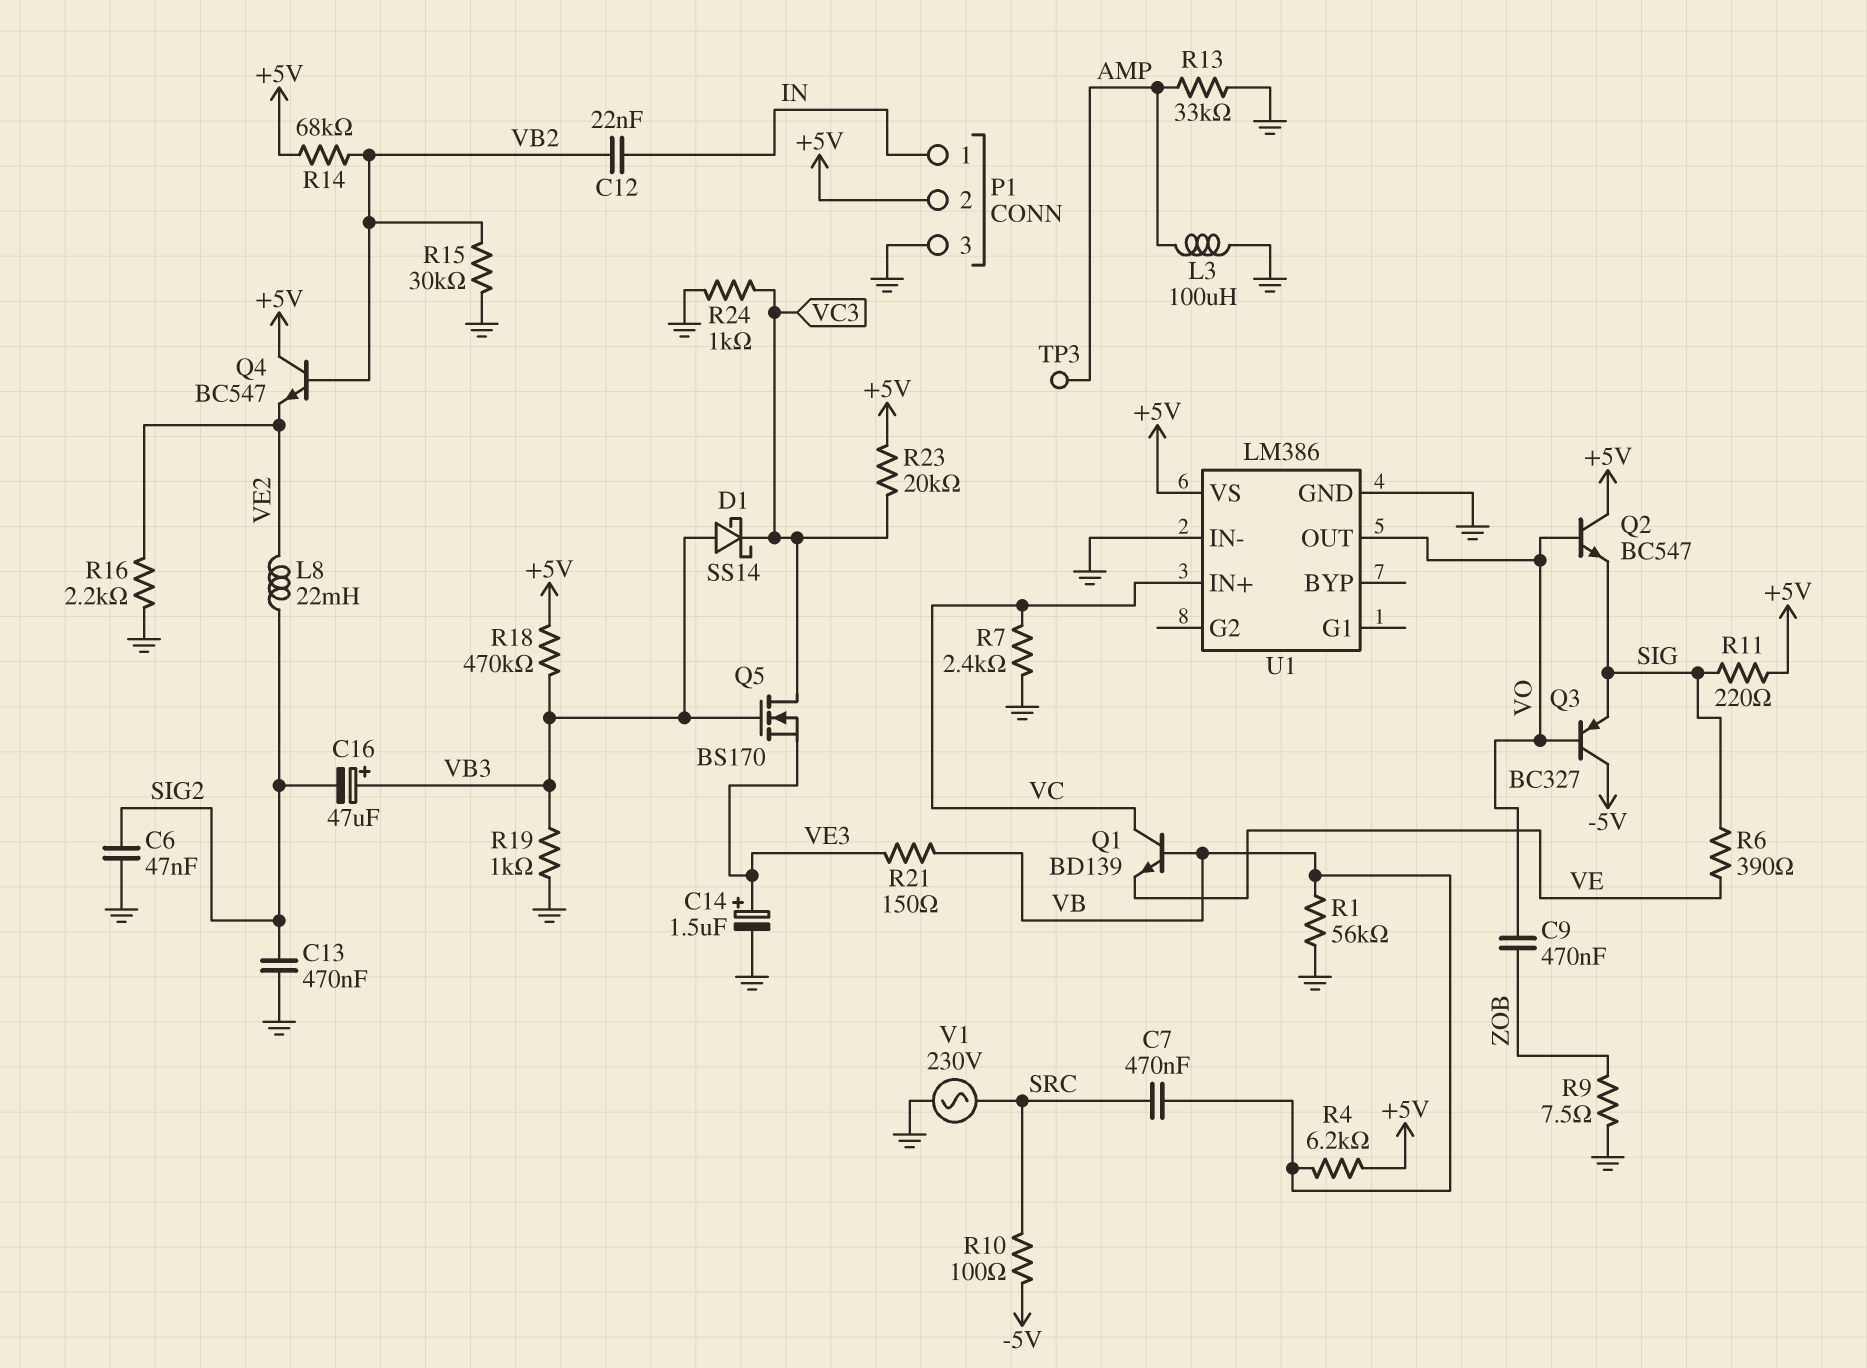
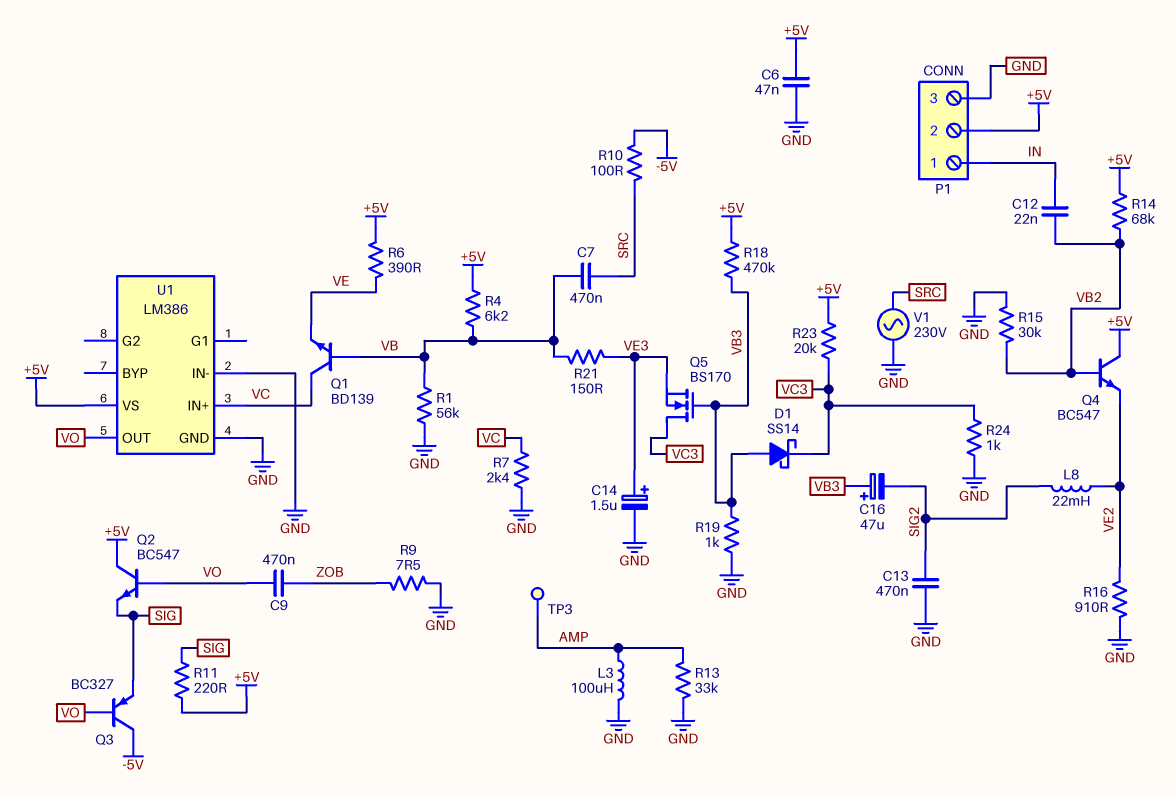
C6: 47nF (GND, SIG2) -> 47nF (+5V, GND)
R6: 390 (SIG, VE) -> 390 (+5V, VE)
R16: 2.2k (GND, VE2) -> 910 (GND, VE2)

